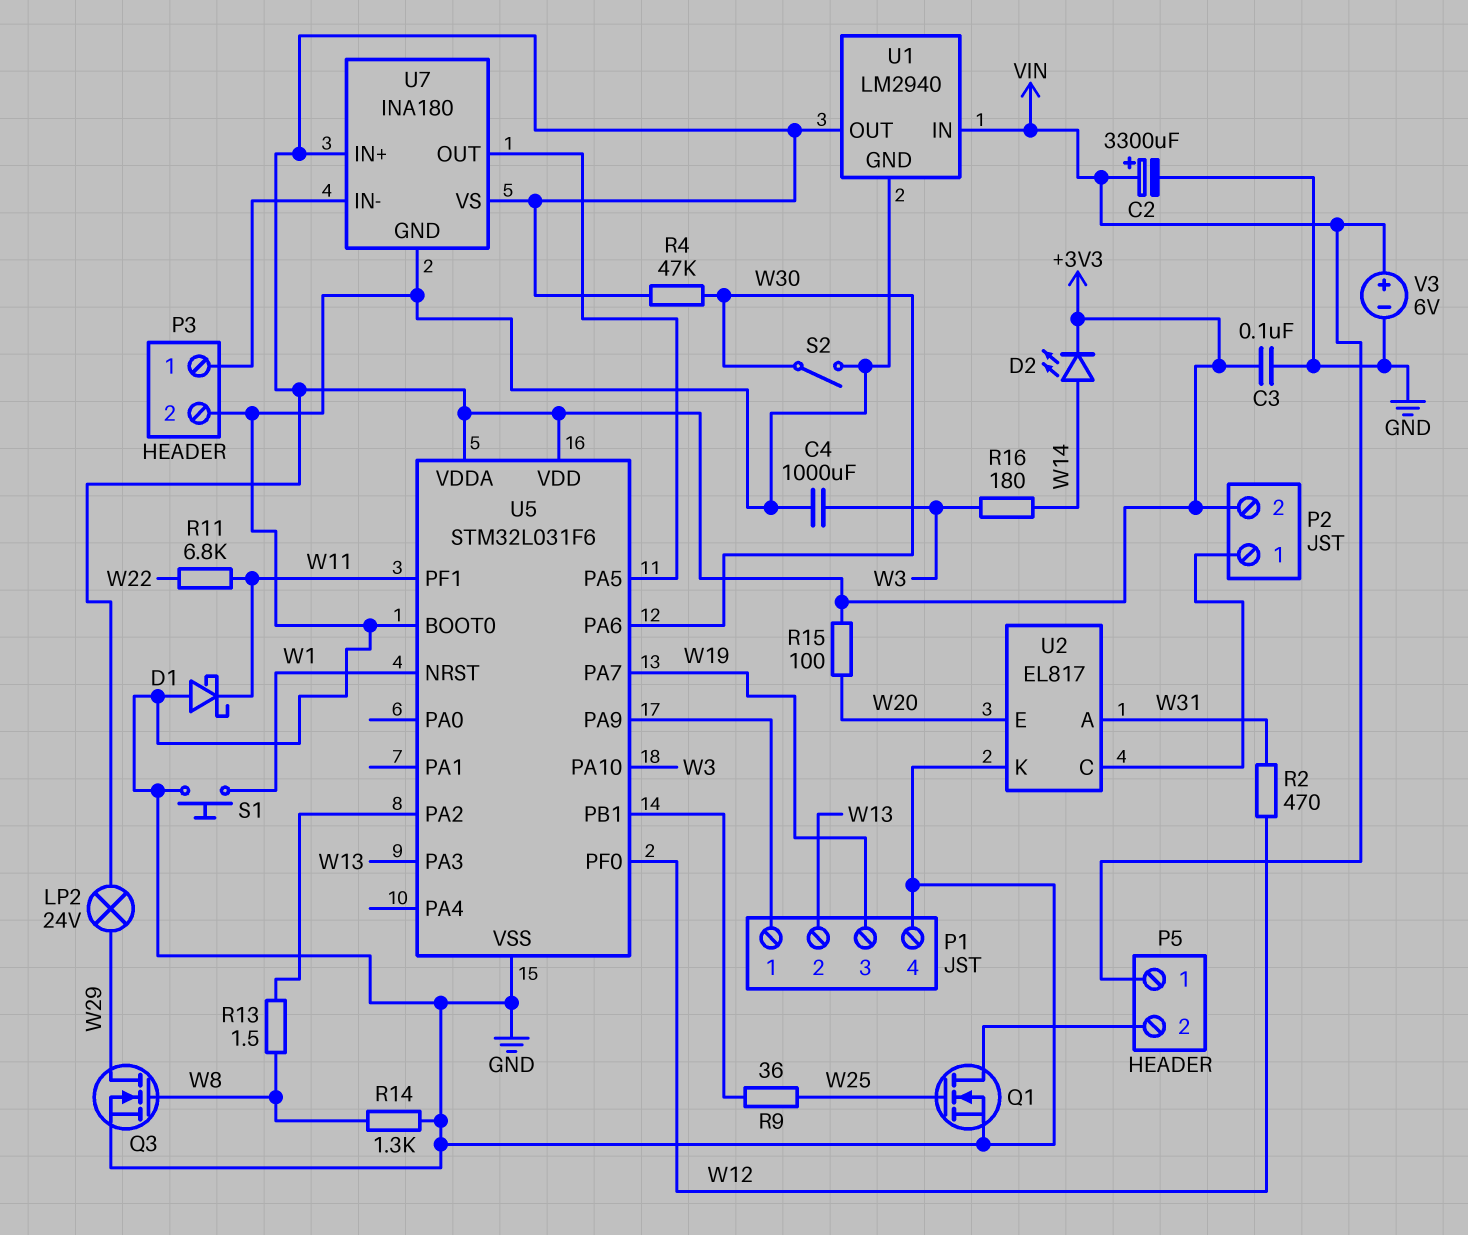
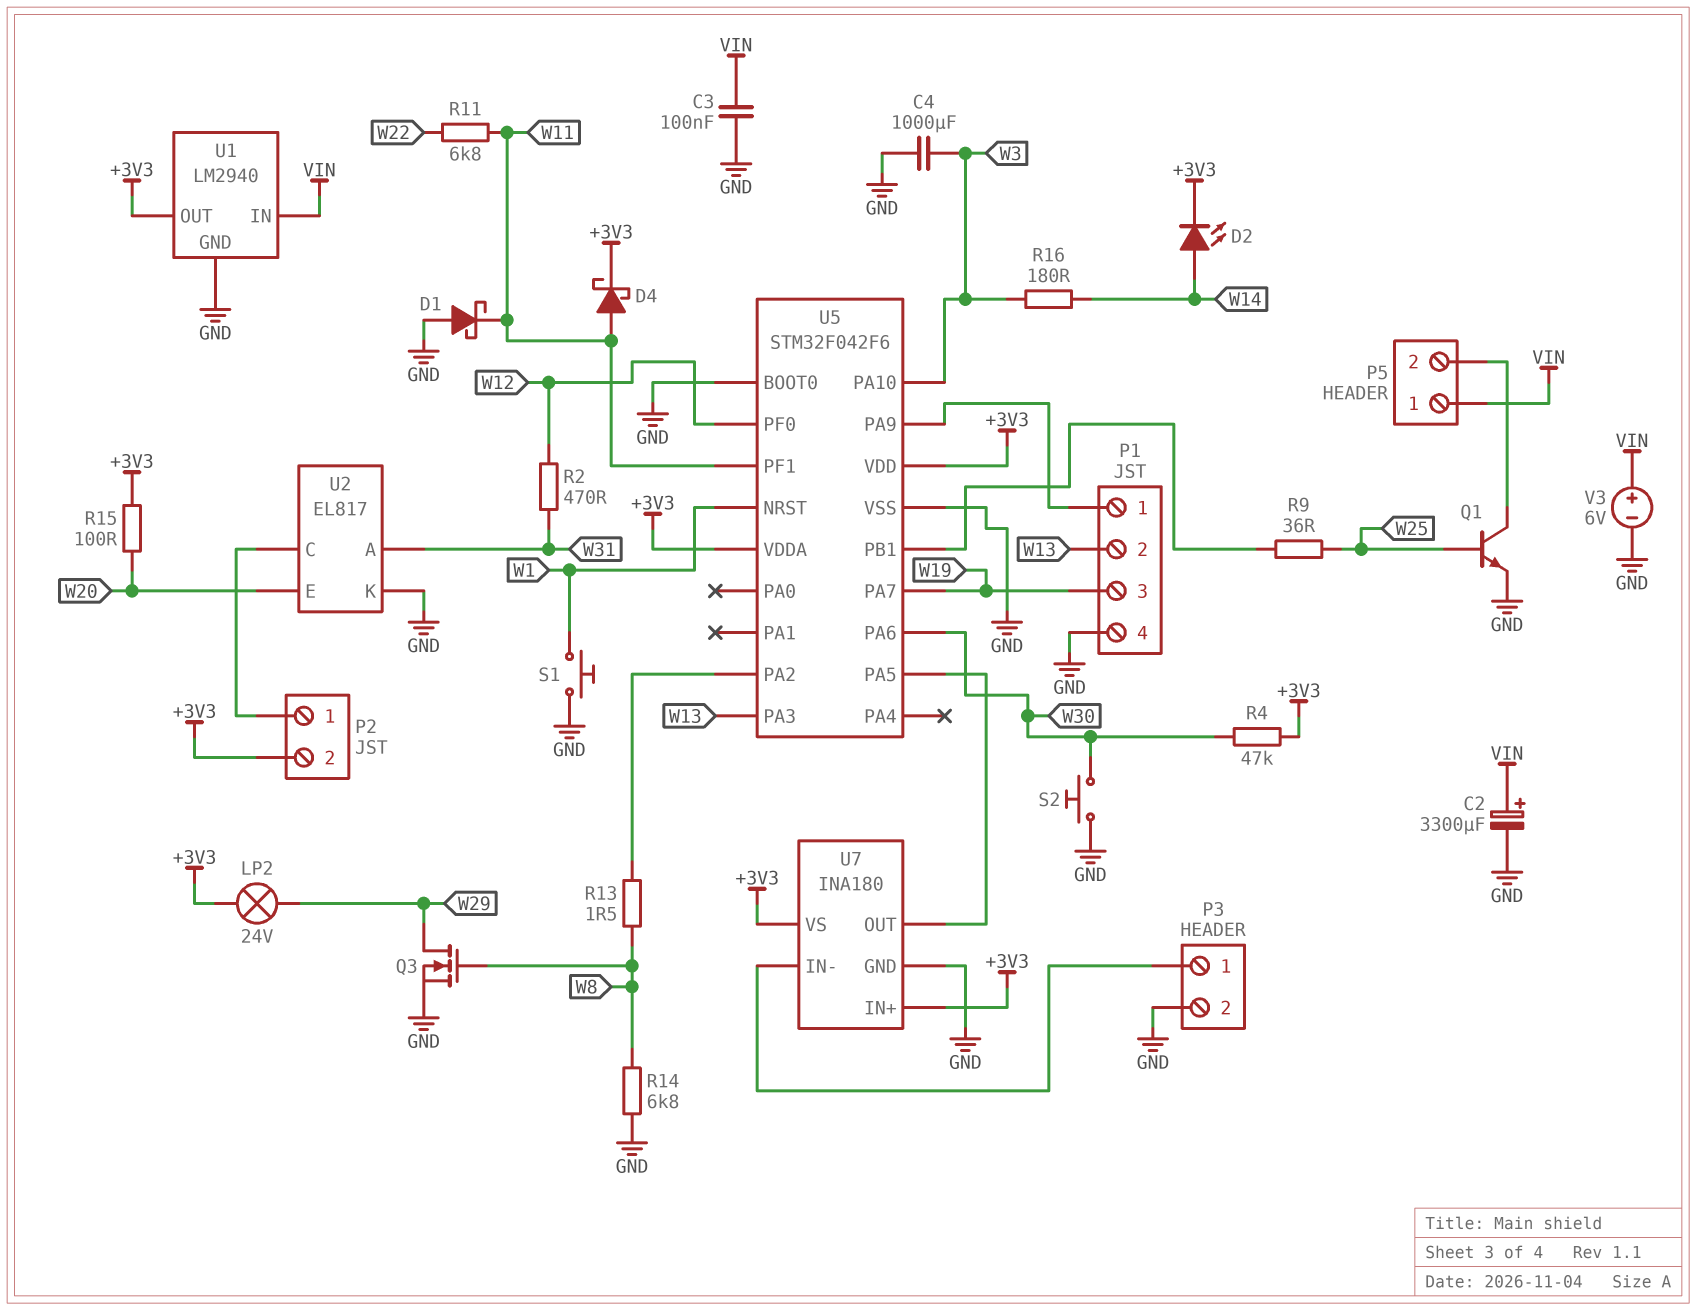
C3: 100nF (+3V3, GND) -> 100nF (GND, VIN)
D4: none -> schottky (A W11, K +3V3)
Q1: NMOS (G W25, D P5/2, S GND) -> NPN (B W25, C P5/2, E GND)
R14: 1.3k (GND, W8) -> 6.8k (GND, W8)
S2: switch (GND, W30) -> button (GND, W30)
U5: STM32L031F6 -> STM32F042F6

